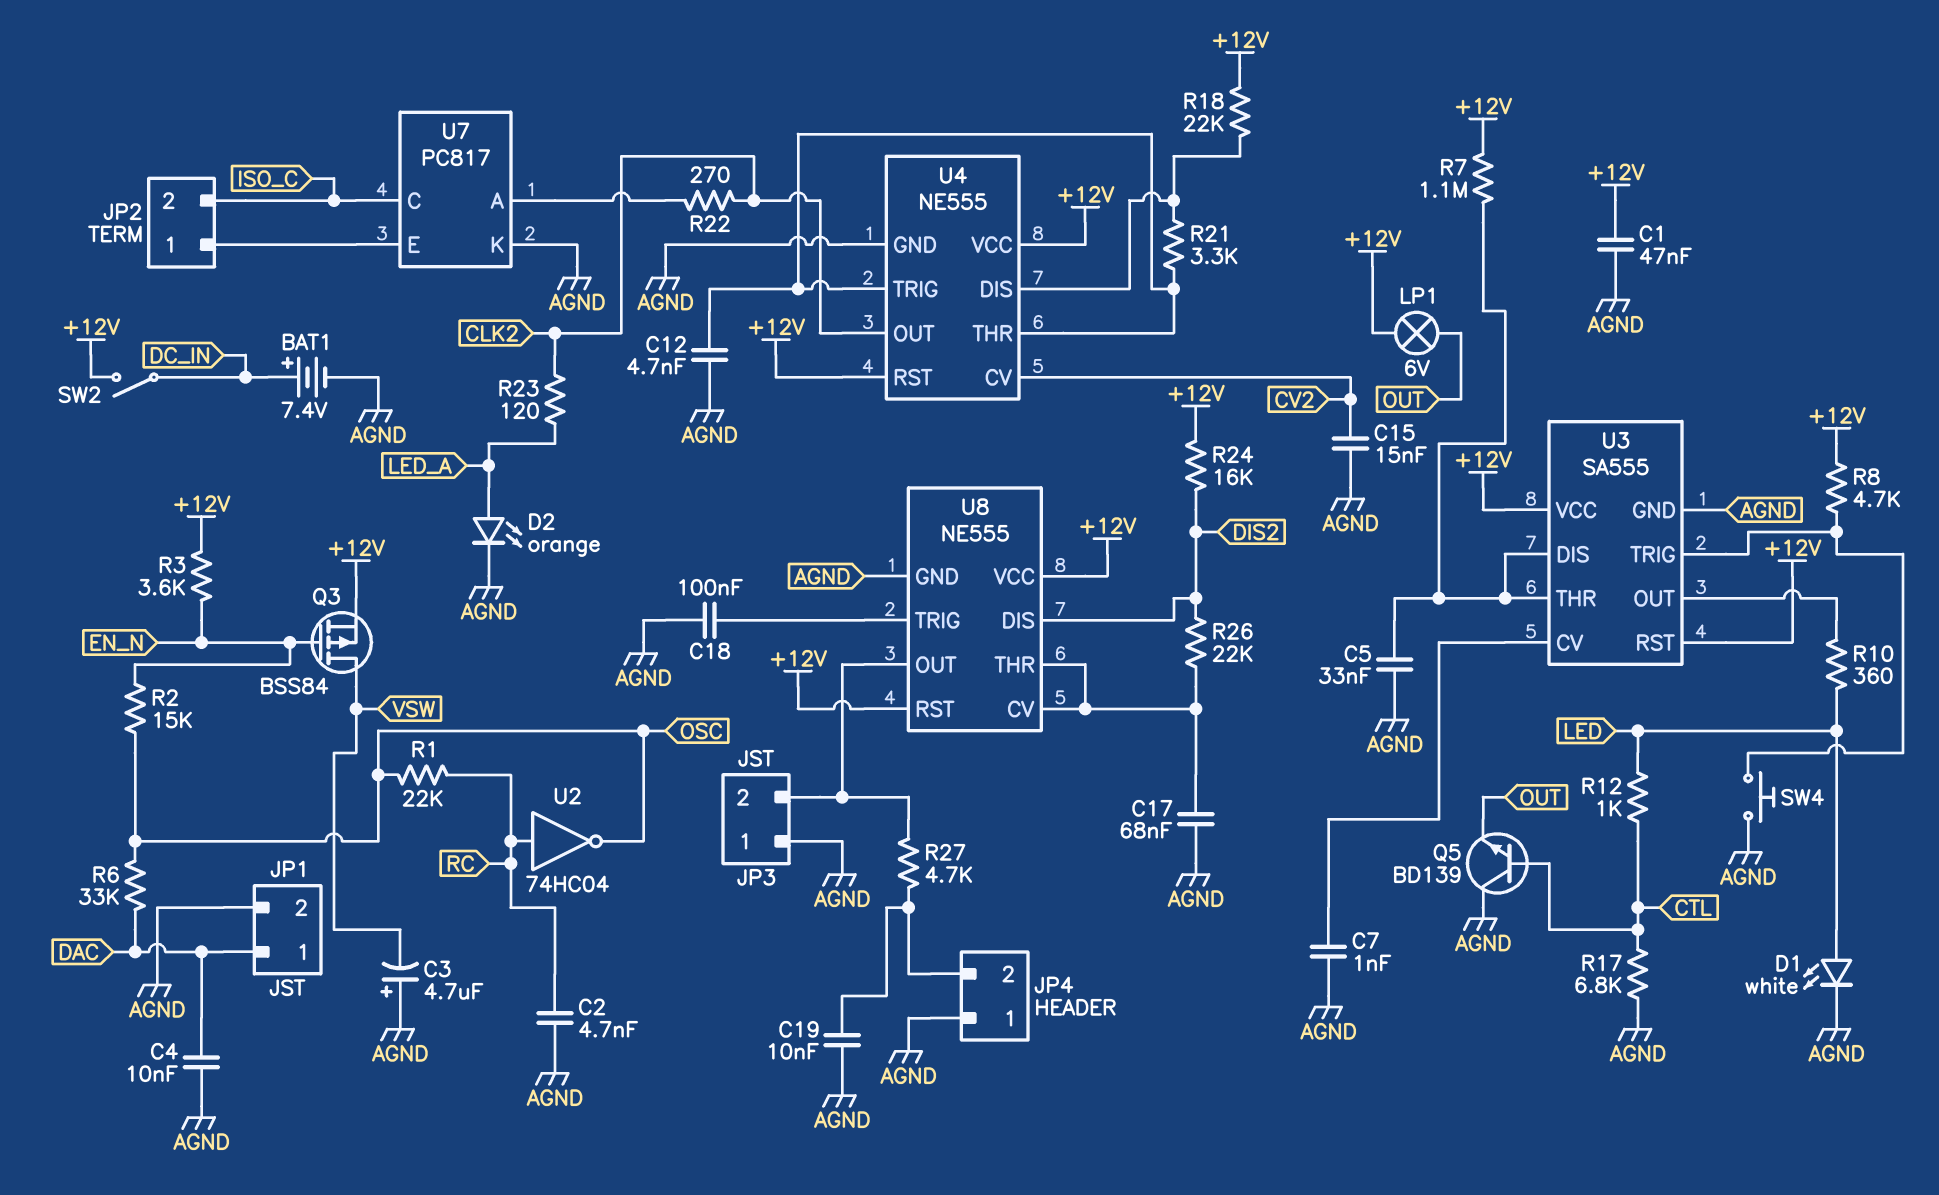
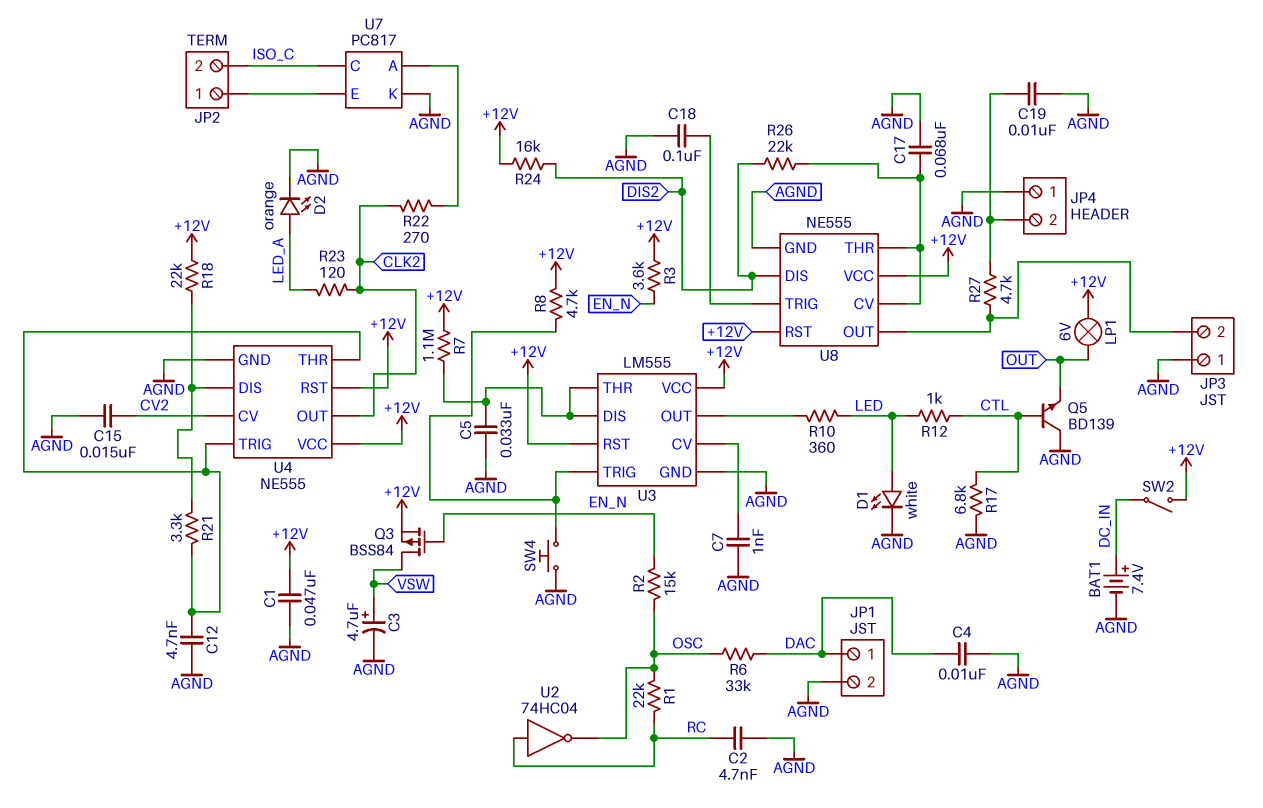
C3: 4.7uF (plus AGND, minus VSW) -> 4.7uF (plus VSW, minus AGND)
U3: SA555 -> LM555

